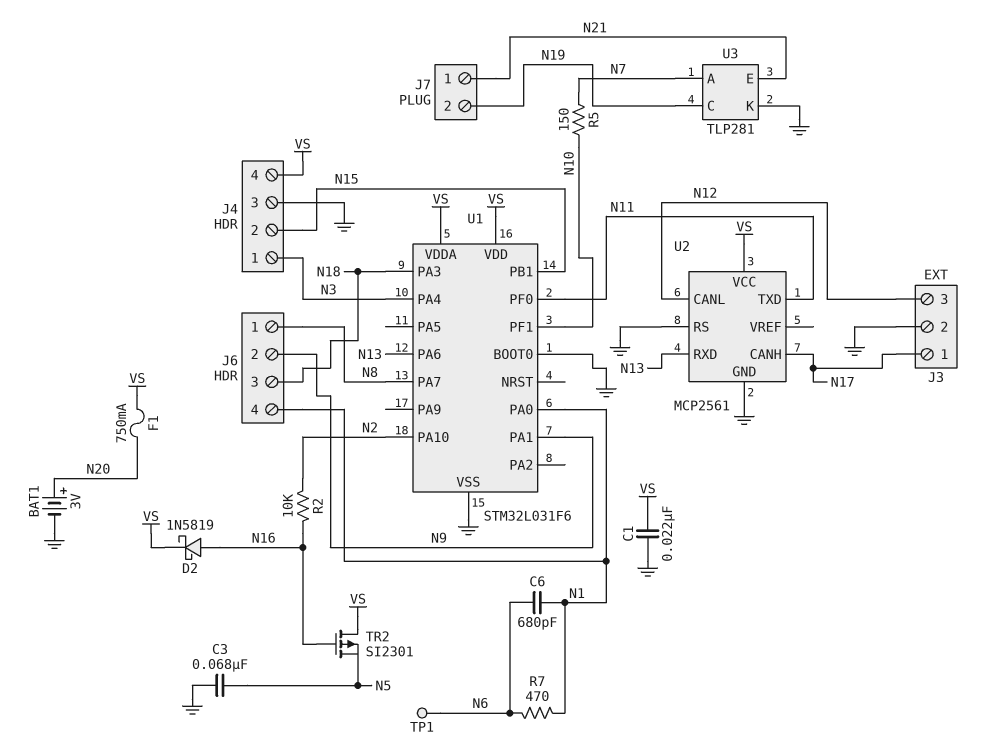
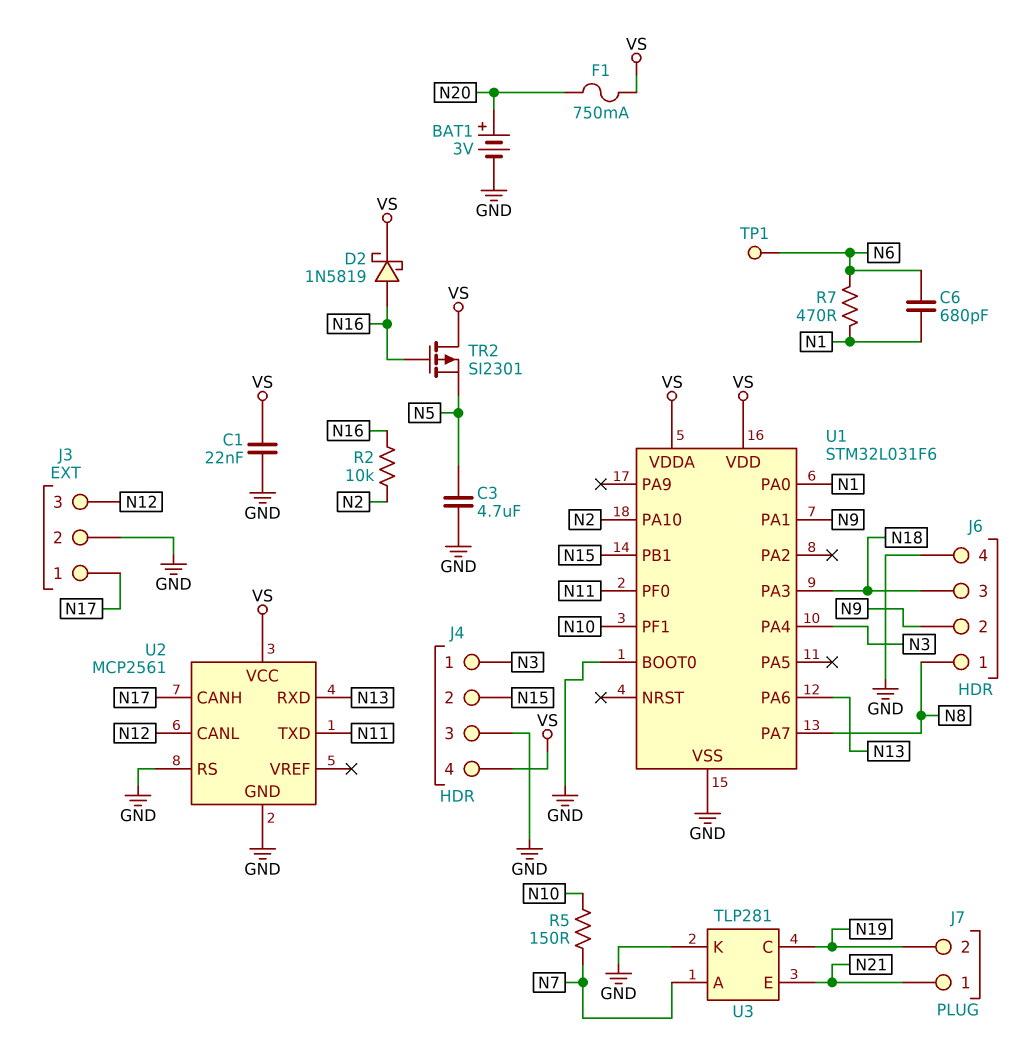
C3: 68nF (GND, N5) -> 4.7uF (GND, N5)
J6 pin 4: N1 -> GND

